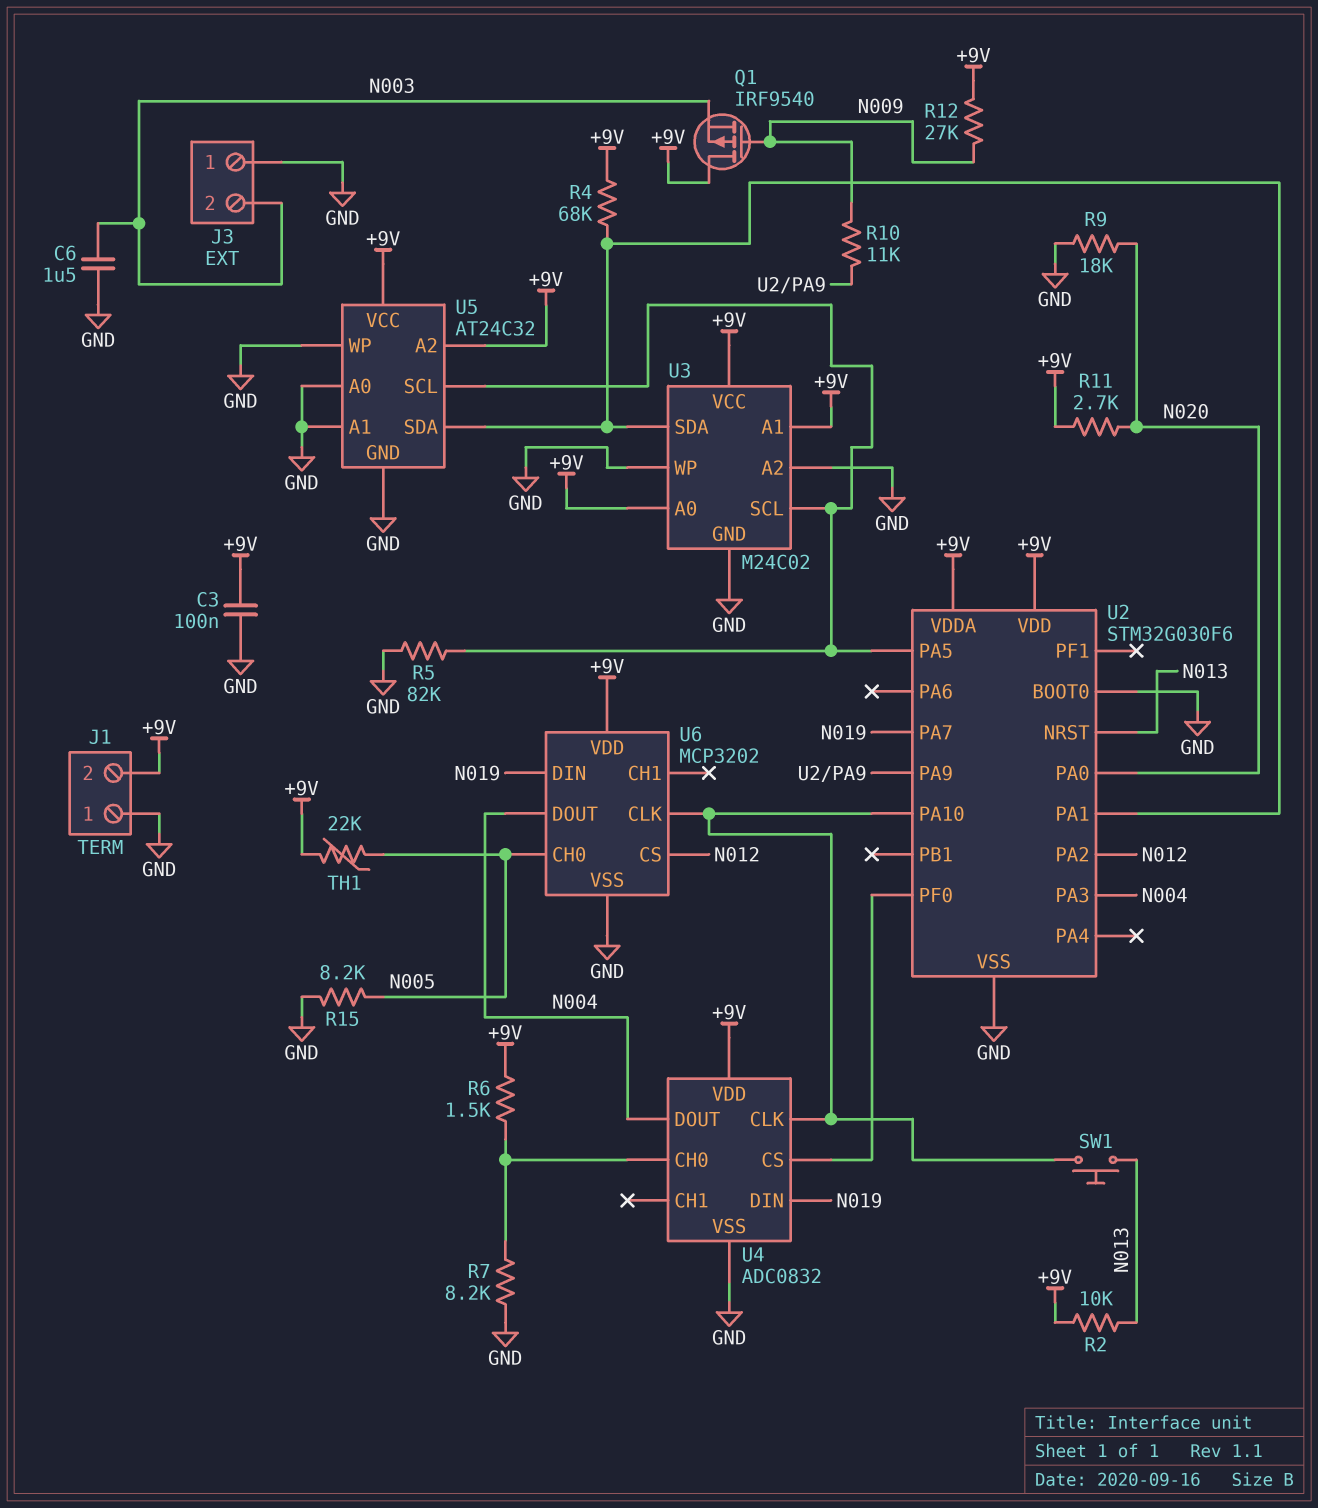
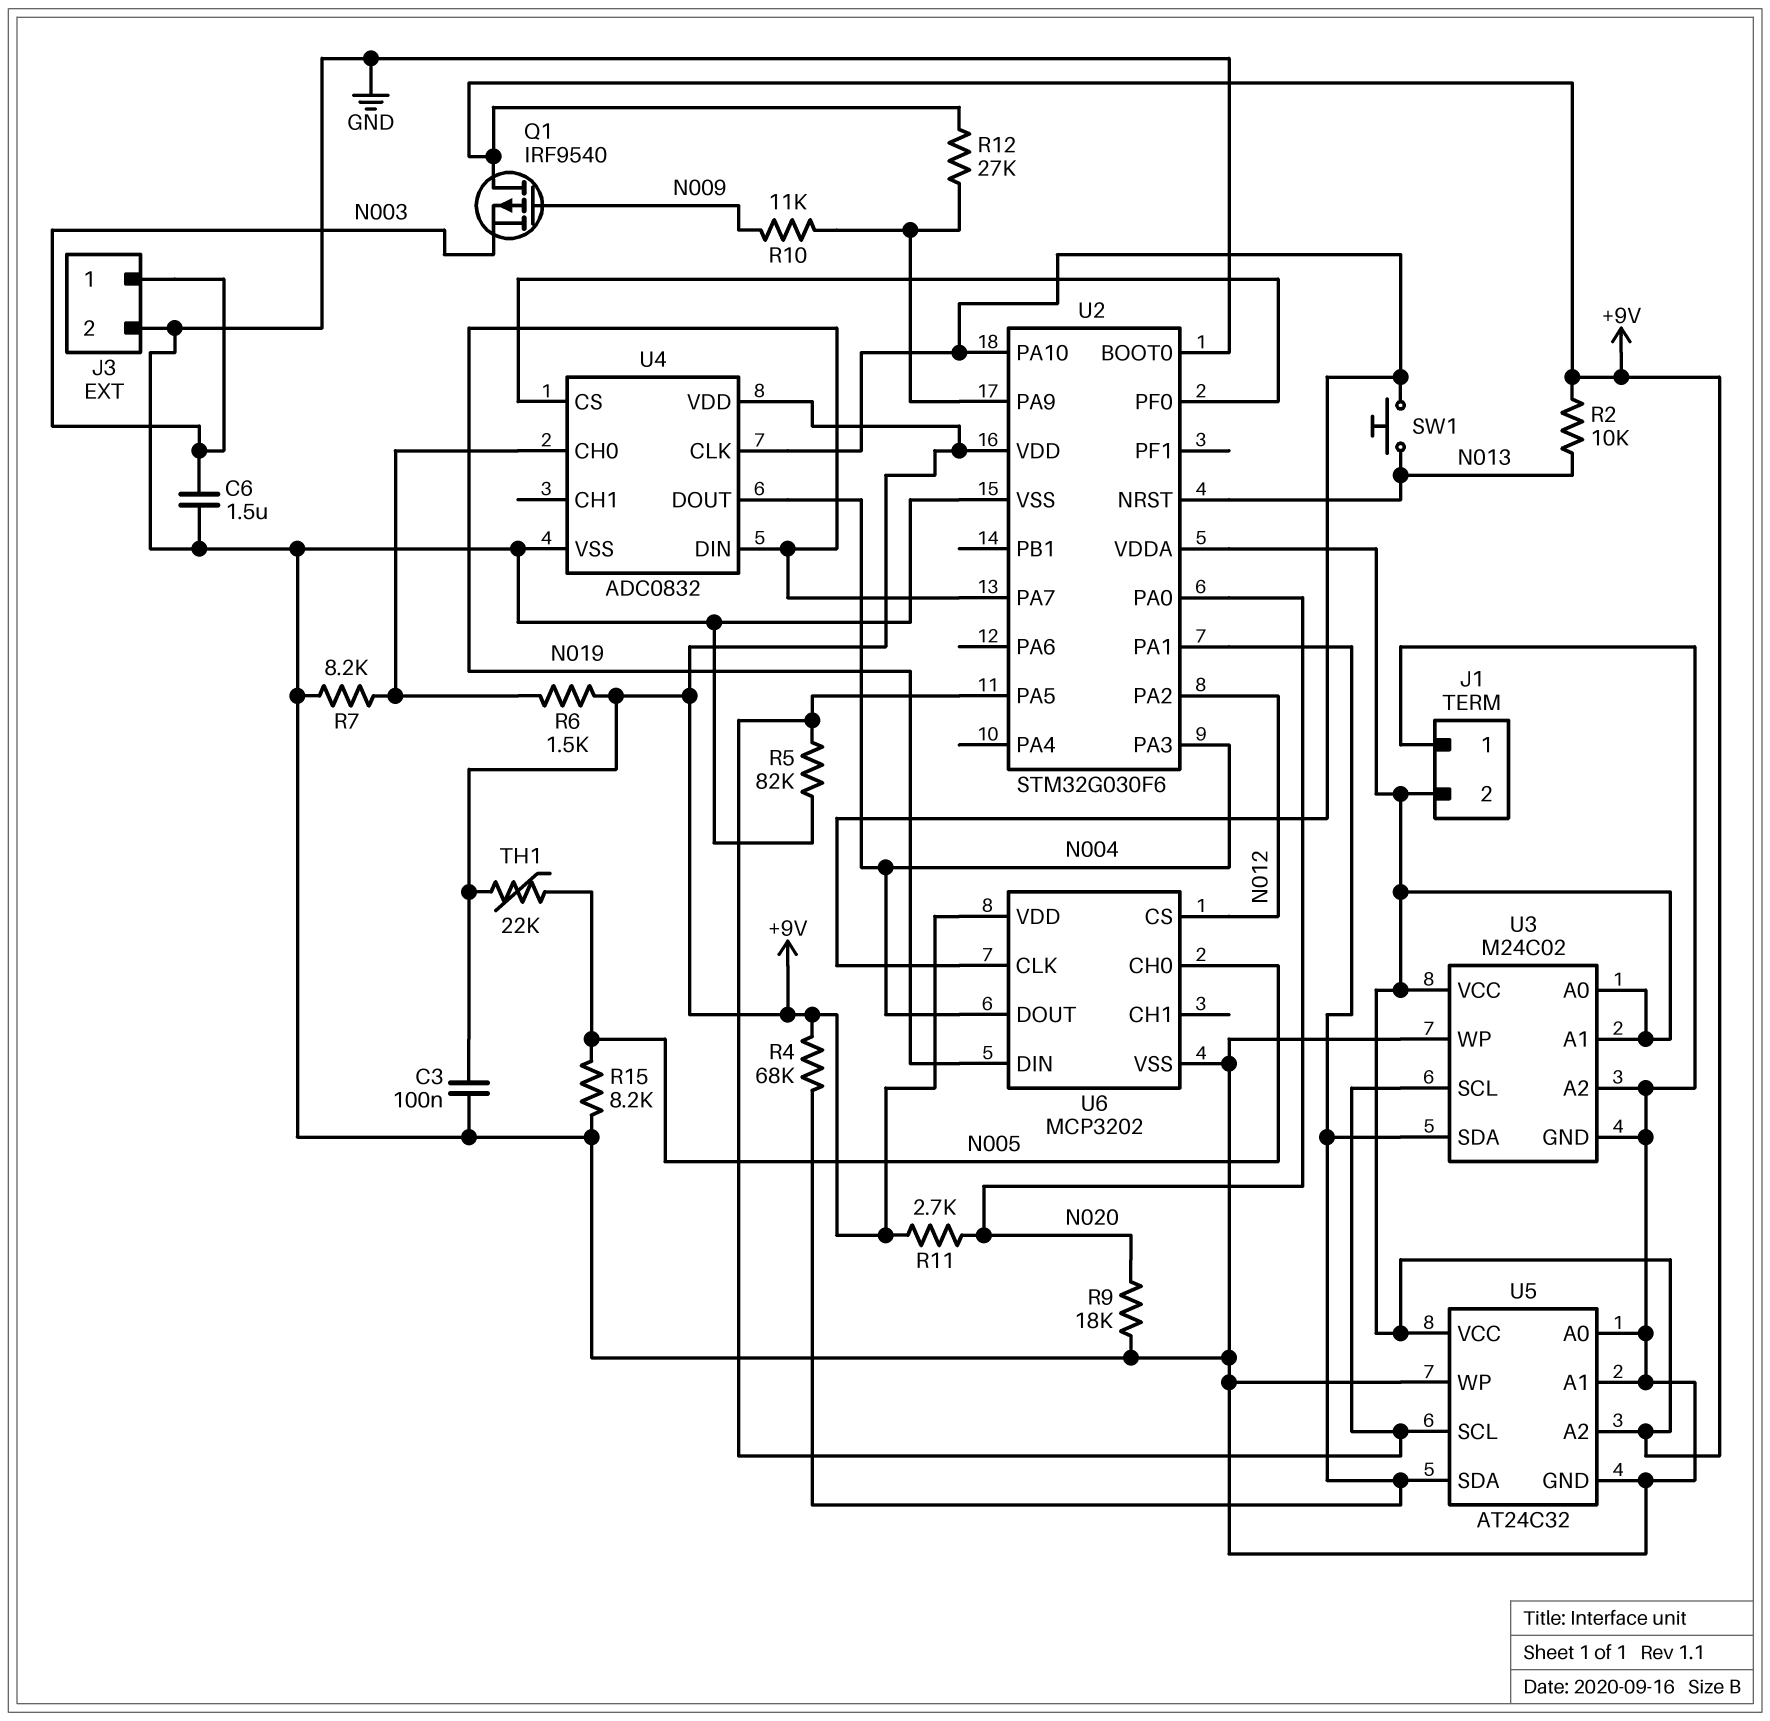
J3 pin 1: GND -> N003
J3 pin 2: N003 -> GND
R12: 27k (+9V, N009) -> 27k (+9V, U2/PA9)

